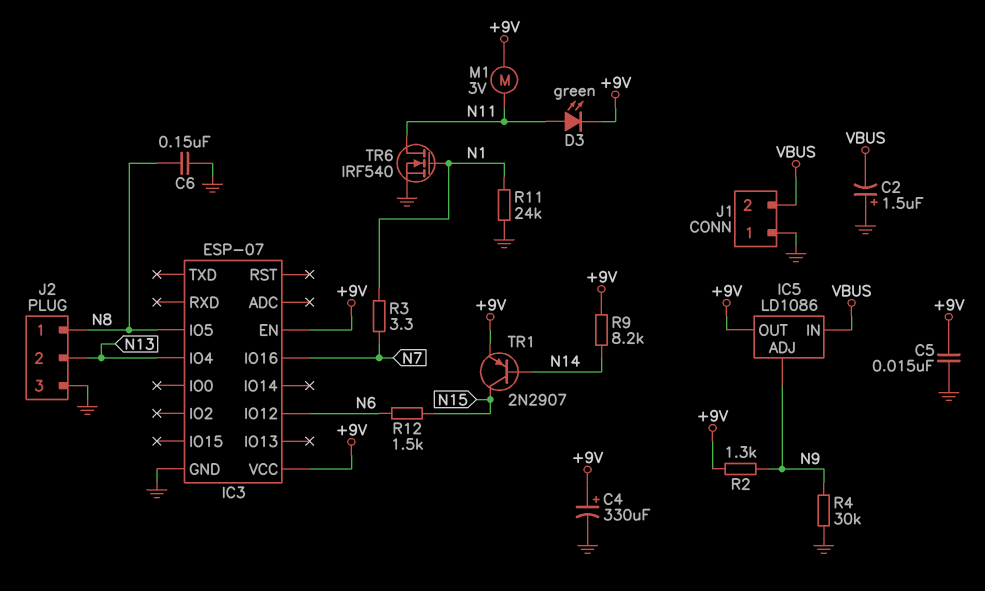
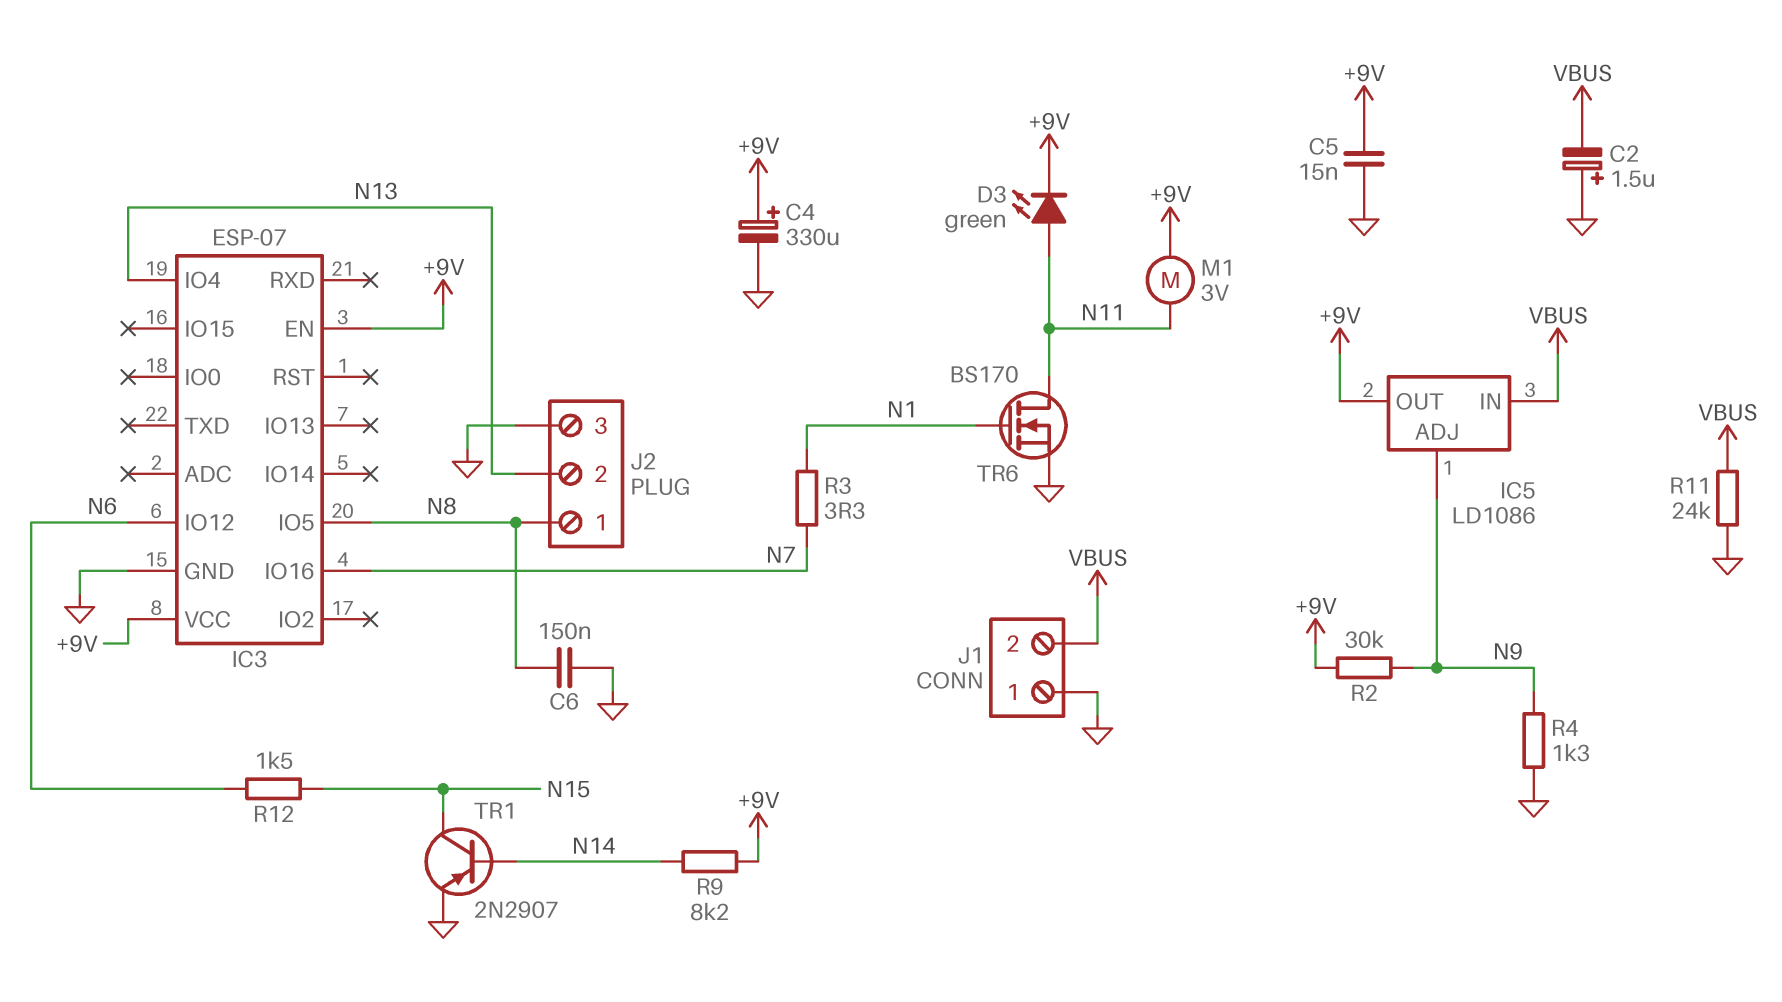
R2: 1.3k (+9V, N9) -> 30k (+9V, N9)
R4: 30k (GND, N9) -> 1.3k (GND, N9)
R11: 24k (GND, N1) -> 24k (GND, VBUS)
TR1: PNP 2N2907 (B N14, C N15, E +9V) -> PNP 2N2907 (B N14, C N15, E GND)
TR6: NMOS IRF540 (G N1, D N11, S GND) -> NMOS BS170 (G N1, D N11, S GND)

